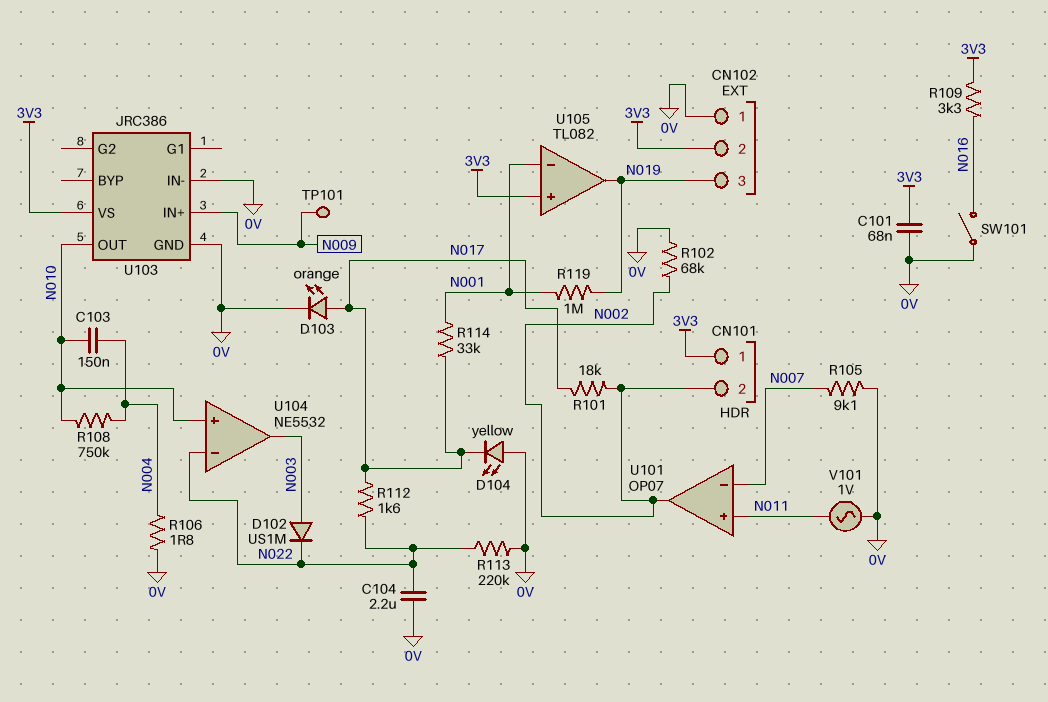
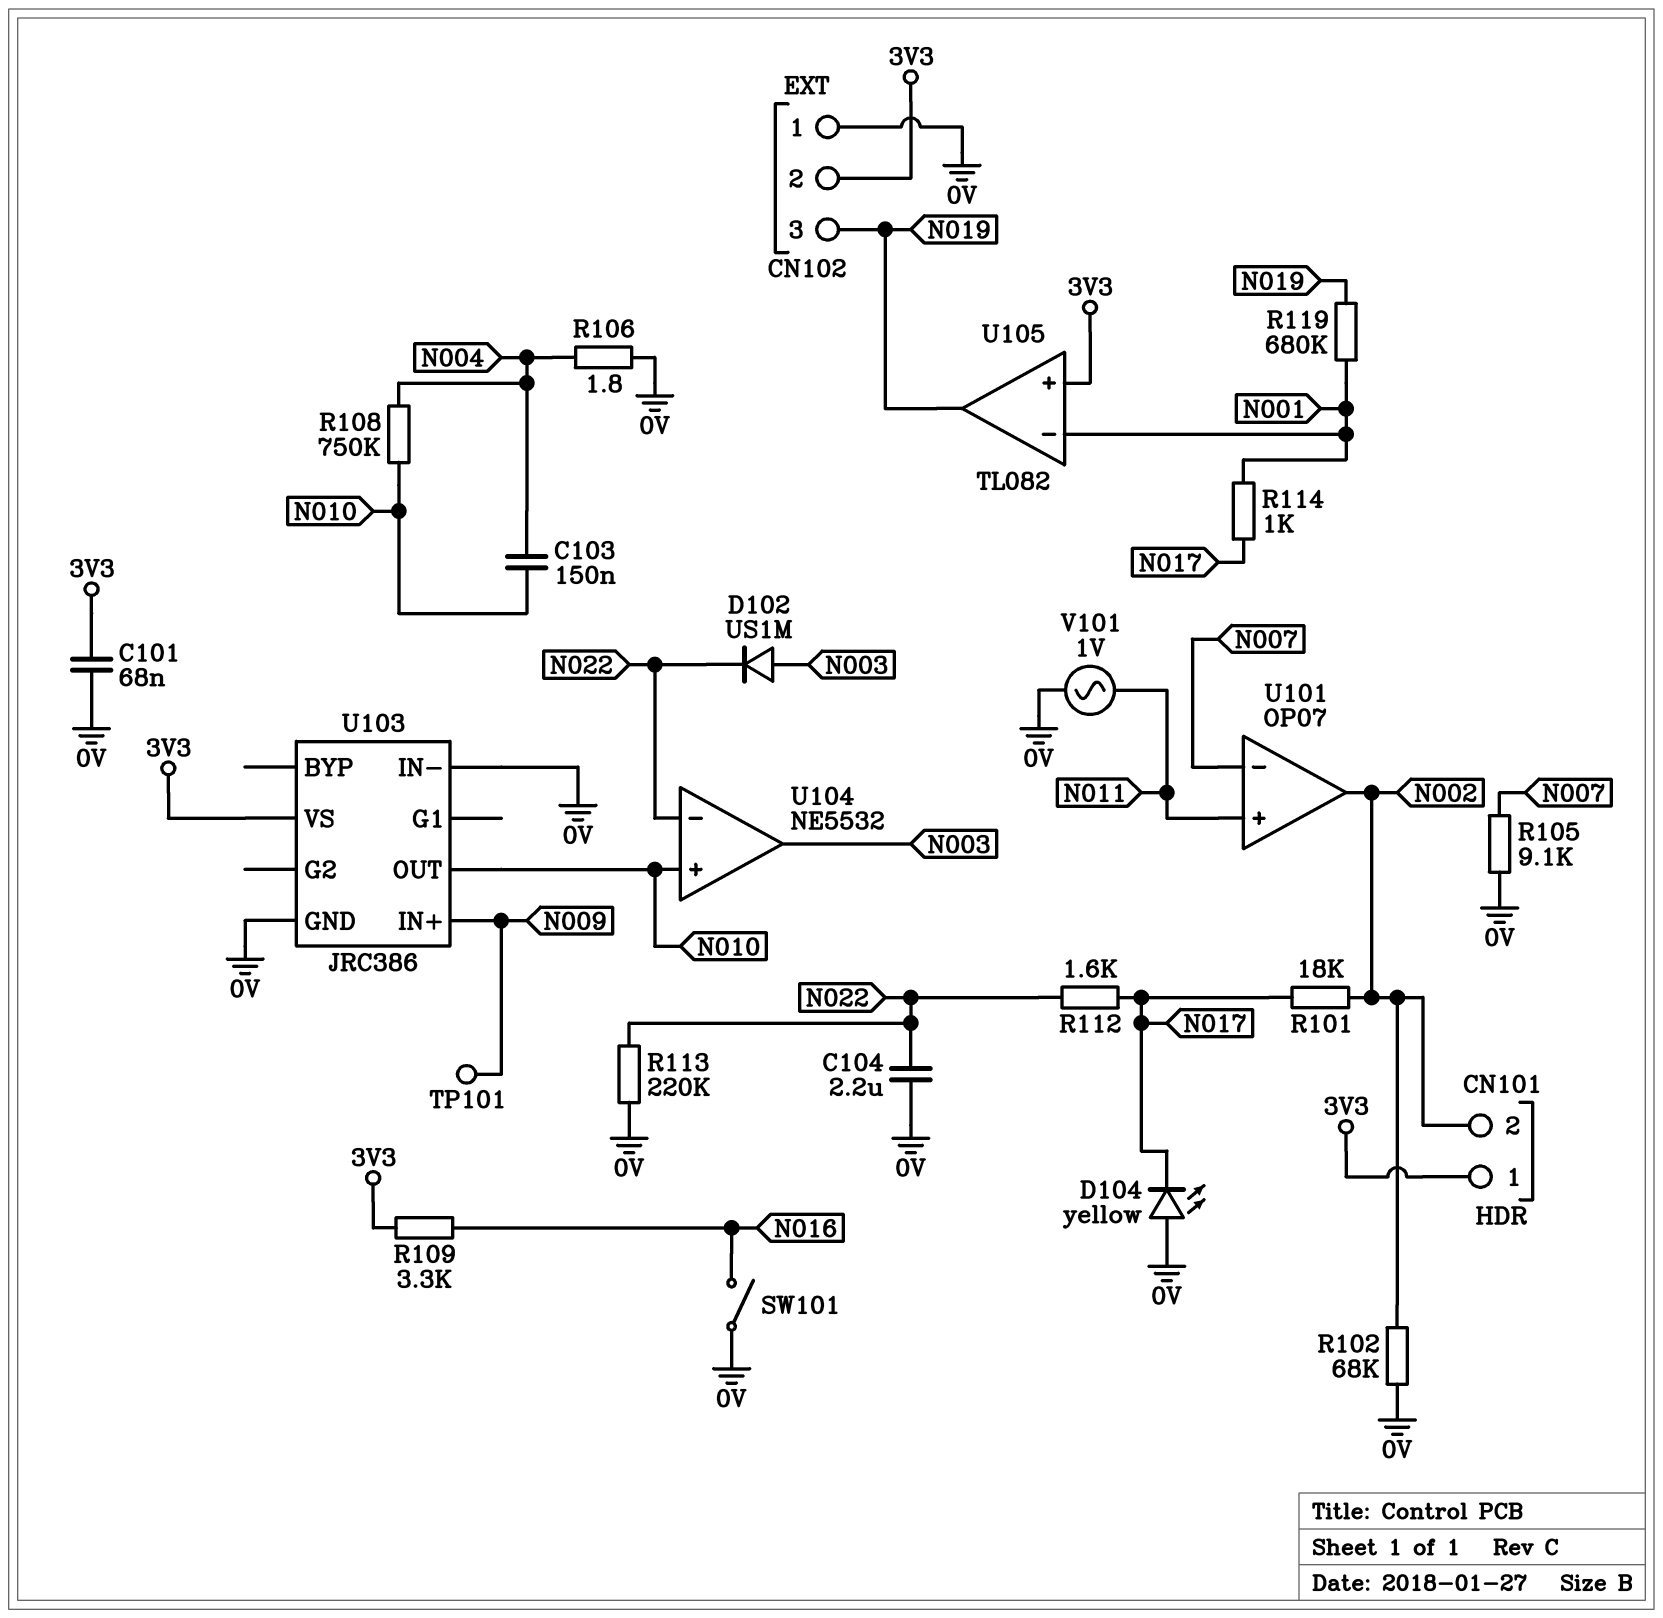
D103: LED orange (A N017, K 0V) -> none
R114: 33k (N001, N017) -> 1k (N001, N017)
R119: 1M (N001, N019) -> 680k (N001, N019)

